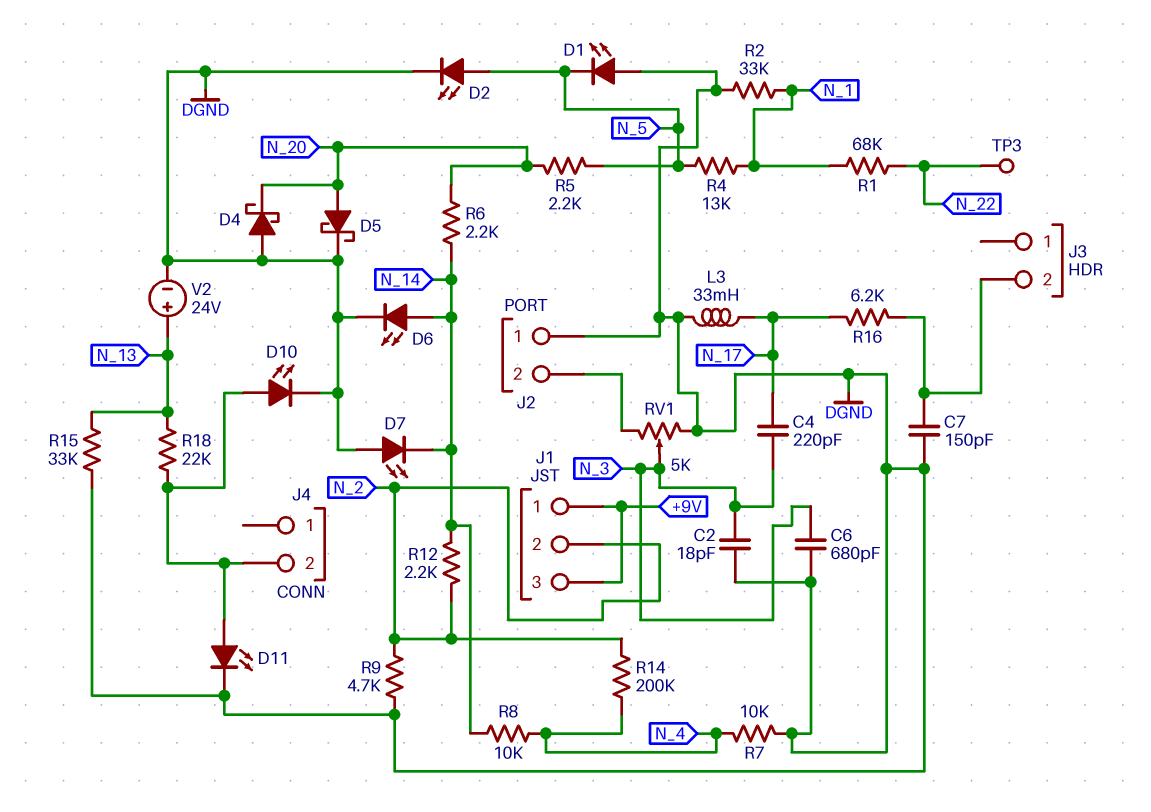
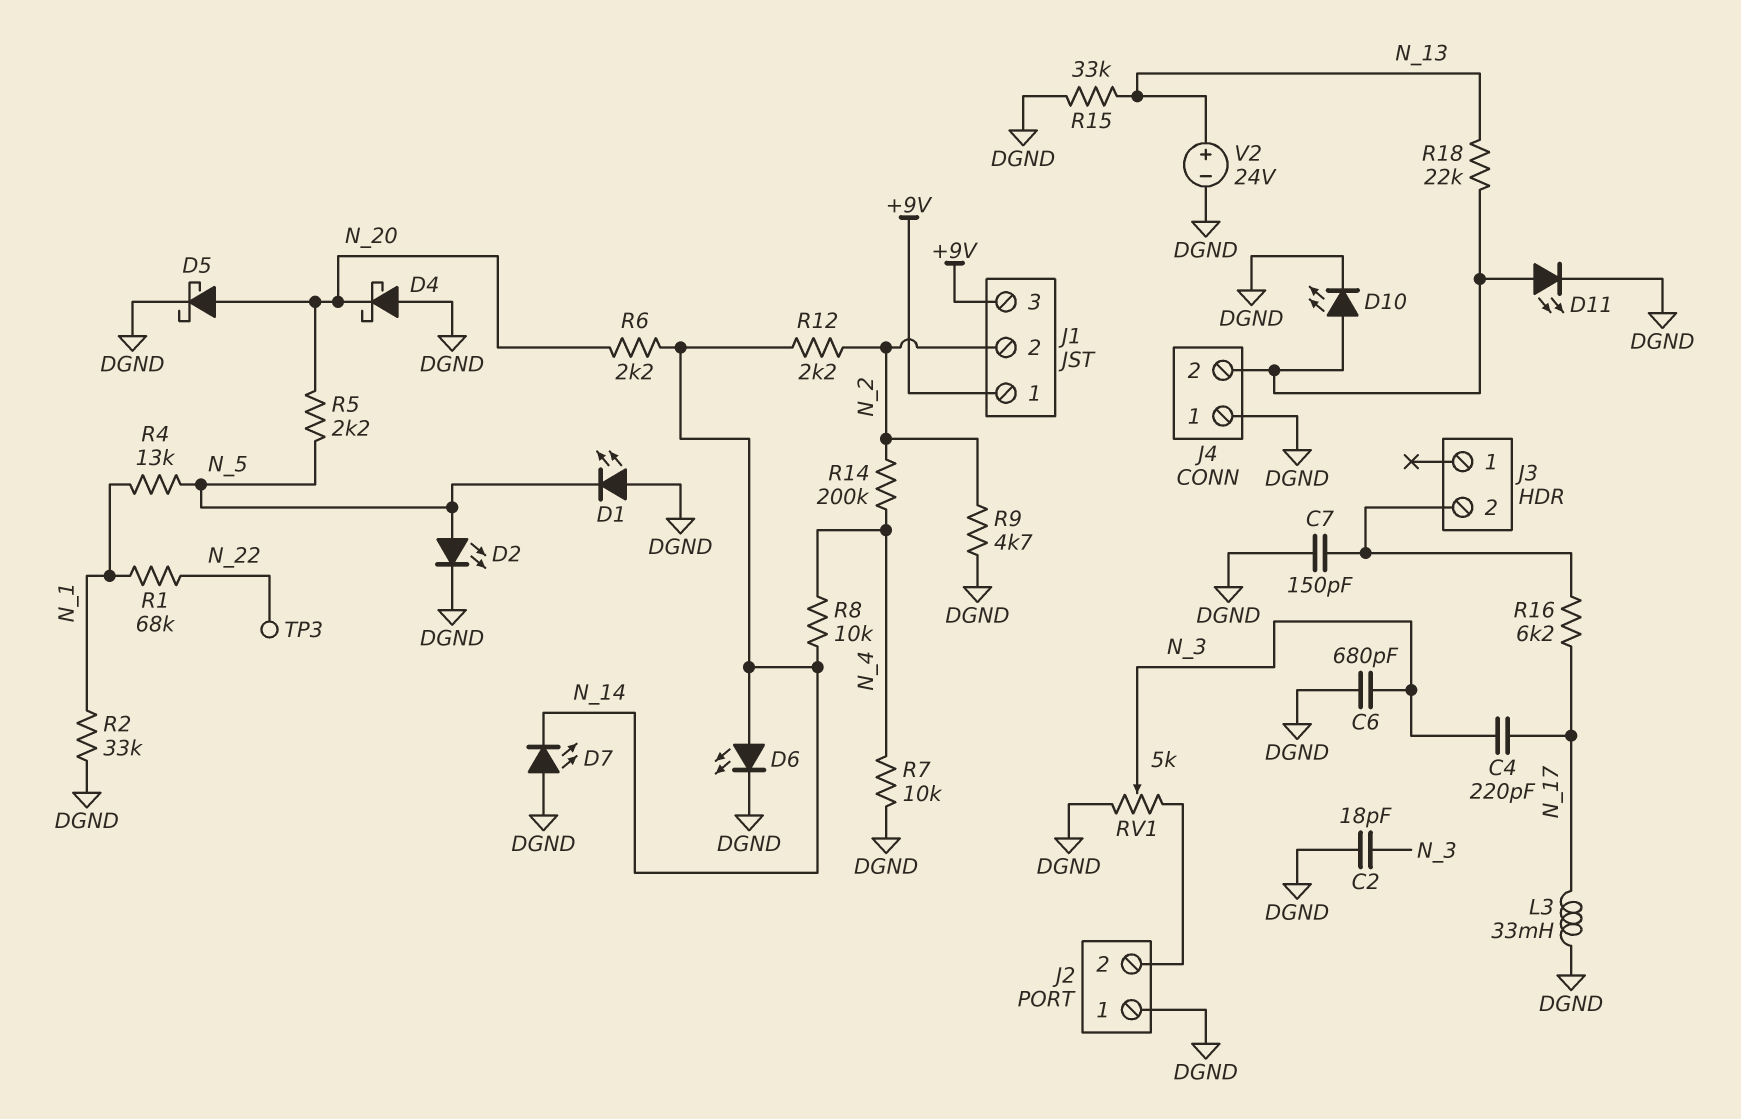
J4 pin 1: none -> DGND

